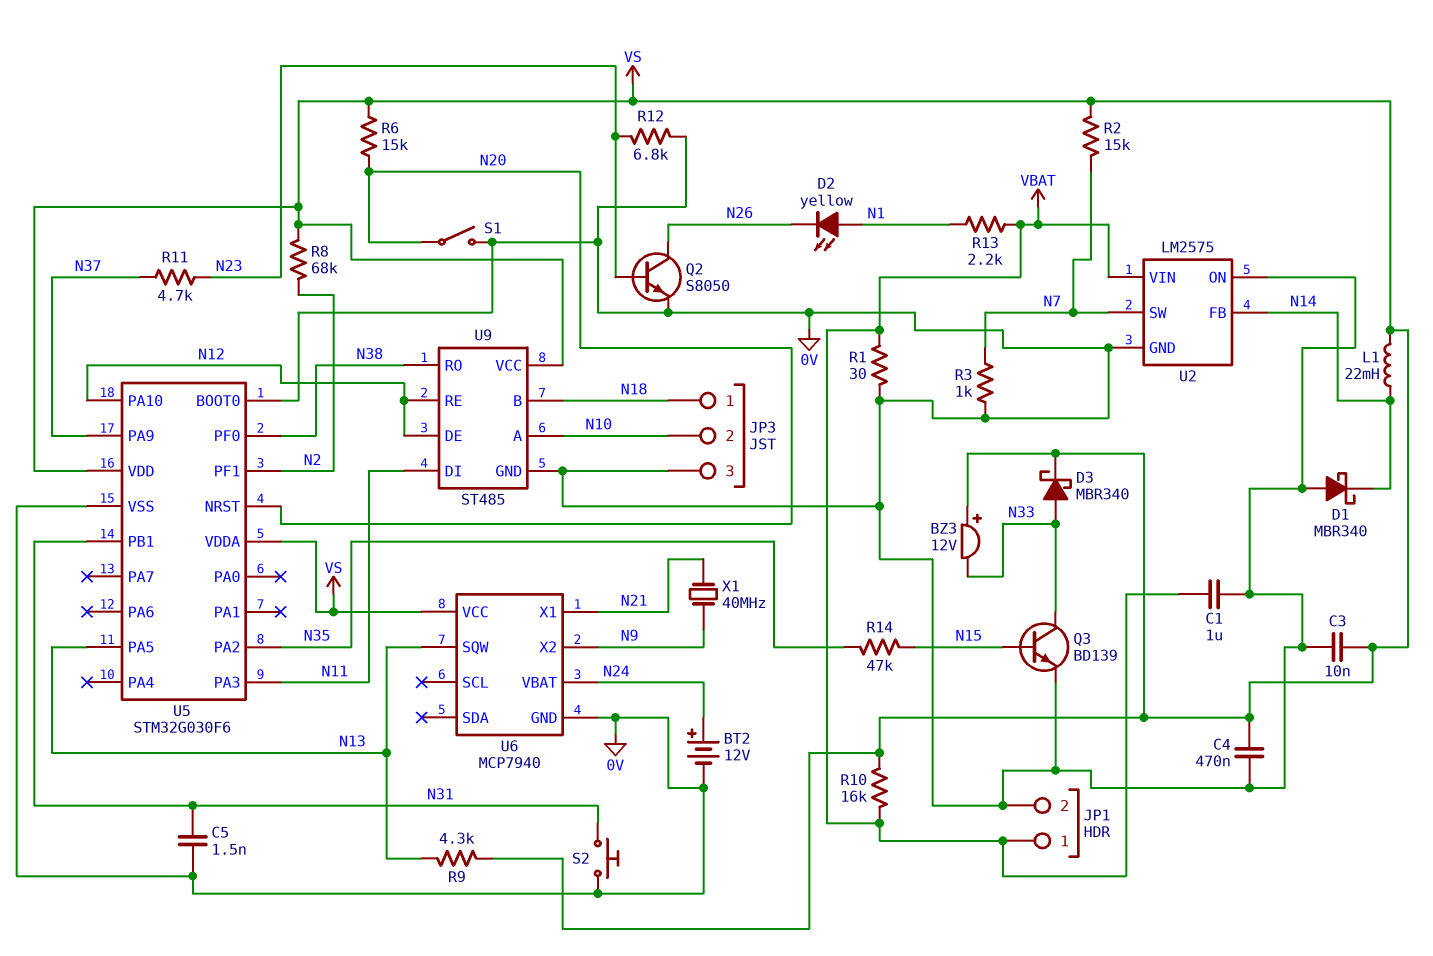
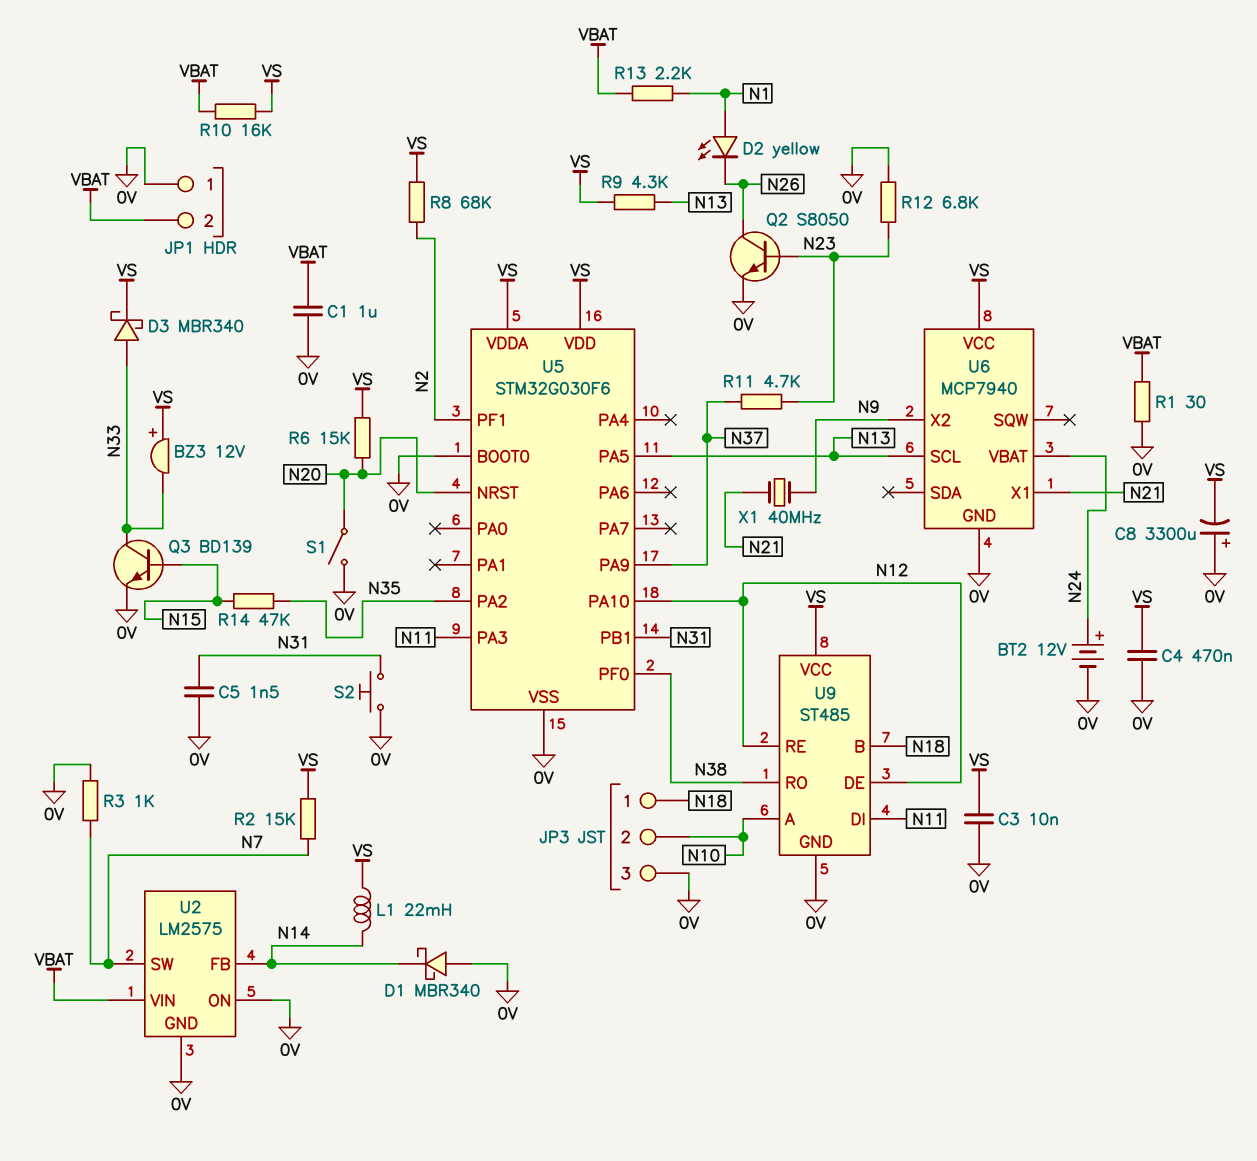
C8: none -> 3300uF (plus 0V, minus VS)
JP1 pin 1: VBAT -> 0V
JP1 pin 2: 0V -> VBAT
U6 pin SCL: none -> N13
U6 pin SQW: N13 -> none

